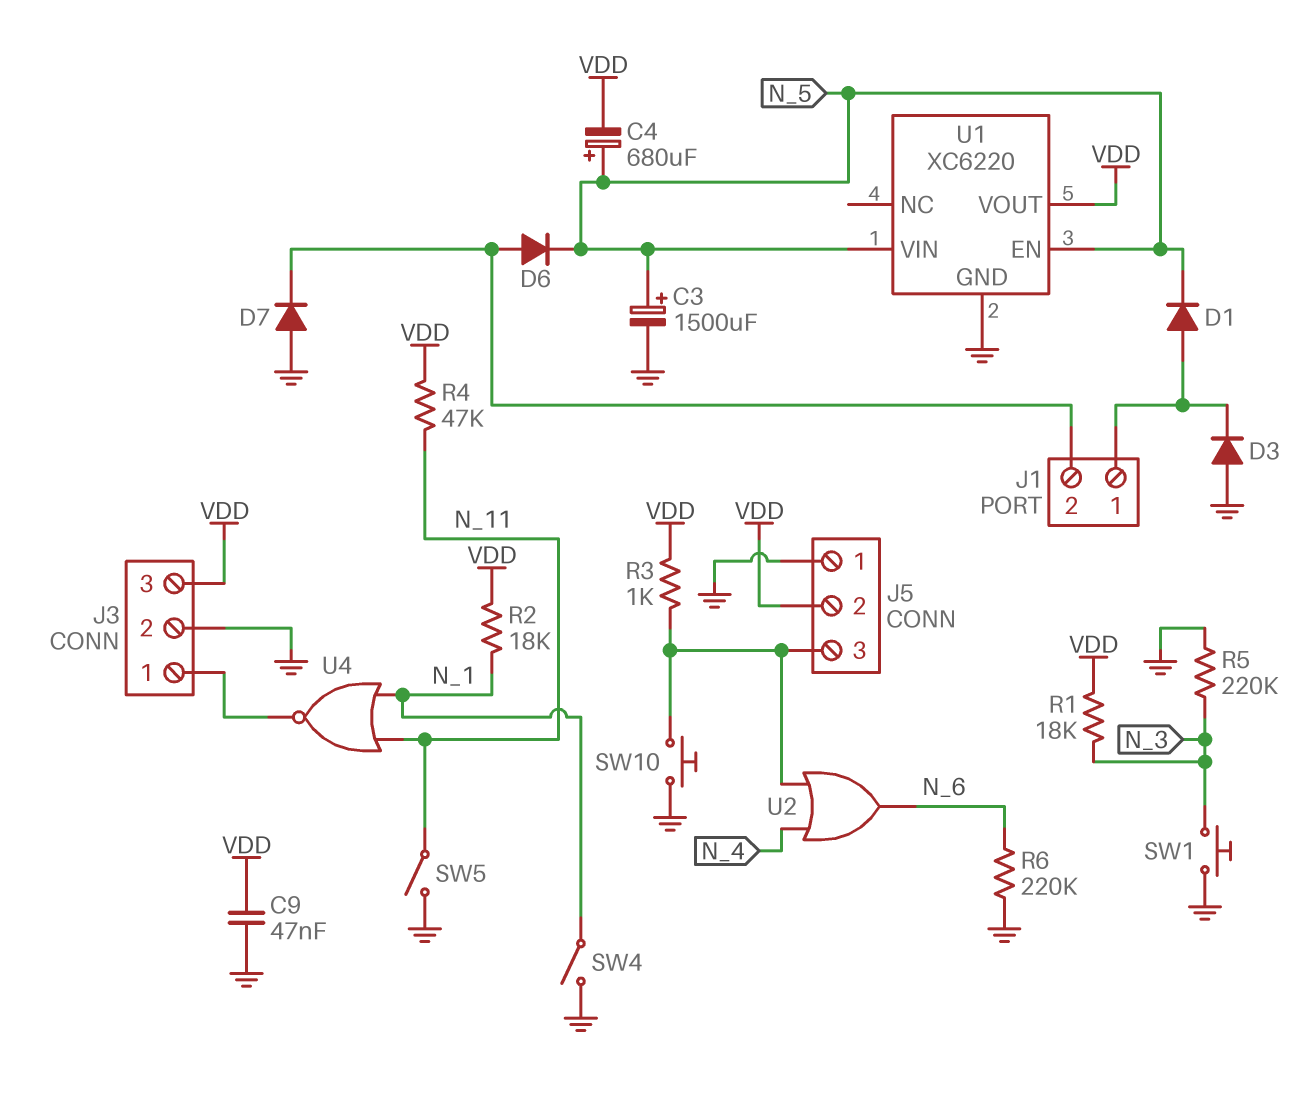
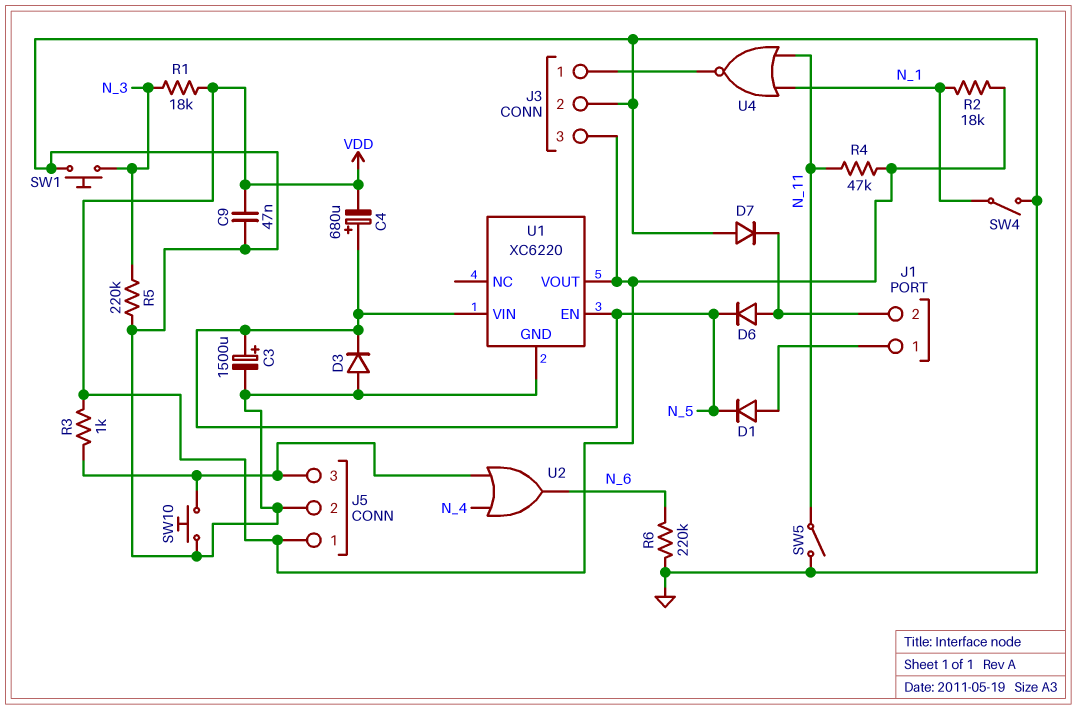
D3: diode (A GND, K J1/1) -> diode (A GND, K N_5)
J5 pin 1: GND -> VDD
J5 pin 2: VDD -> GND

